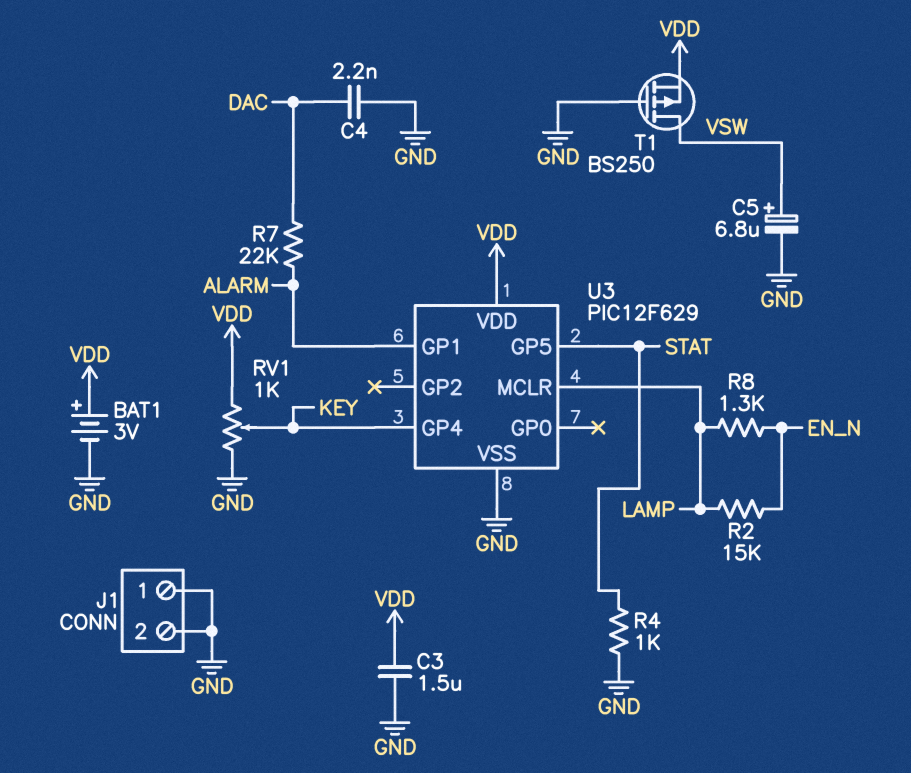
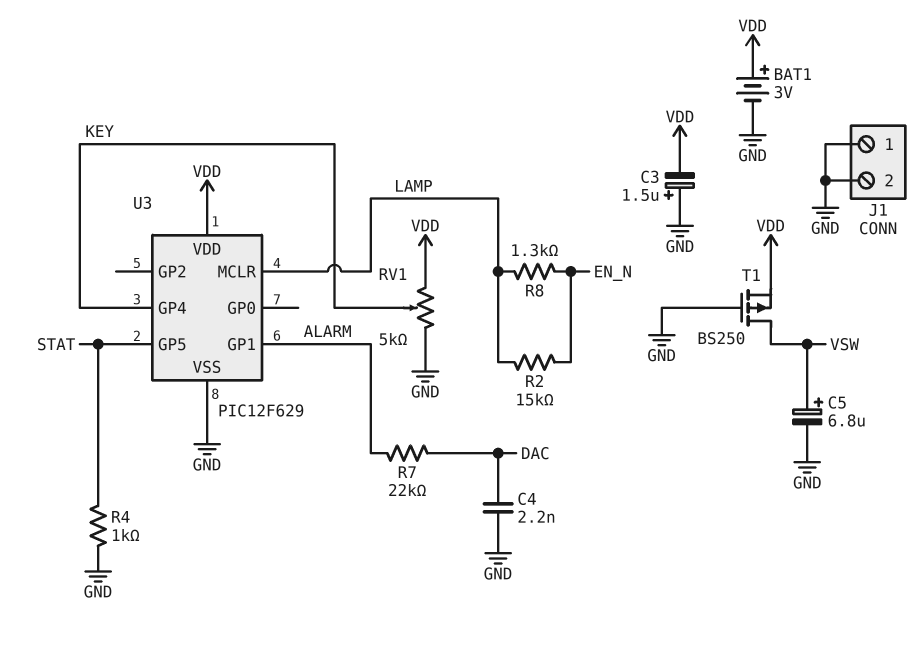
C3: 1.5uF (GND, VDD) -> 1.5uF (plus GND, minus VDD)
RV1: 1k (GND, VDD, wiper KEY) -> 5k (GND, VDD, wiper KEY)

